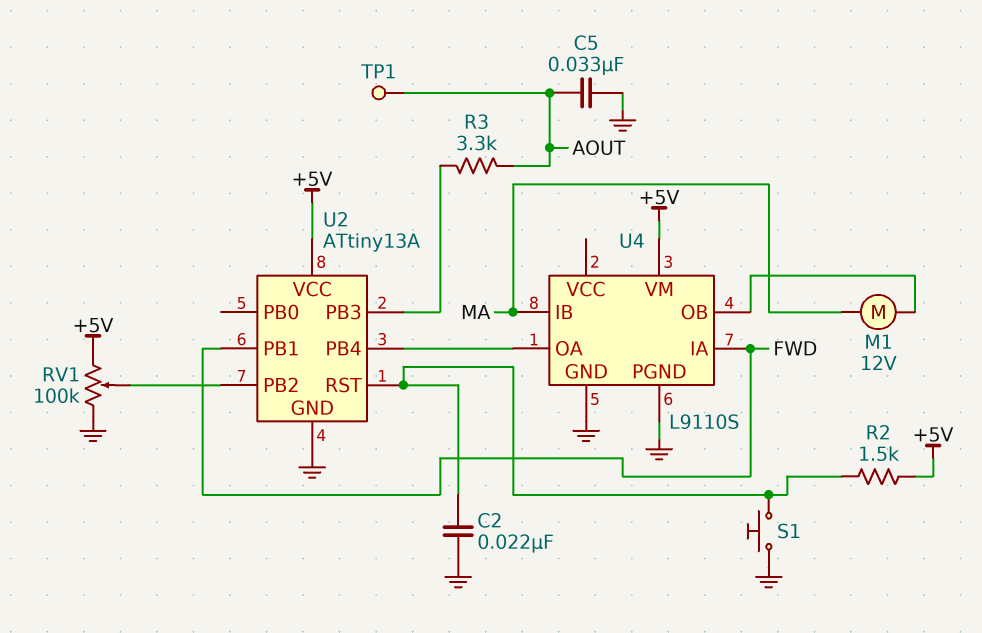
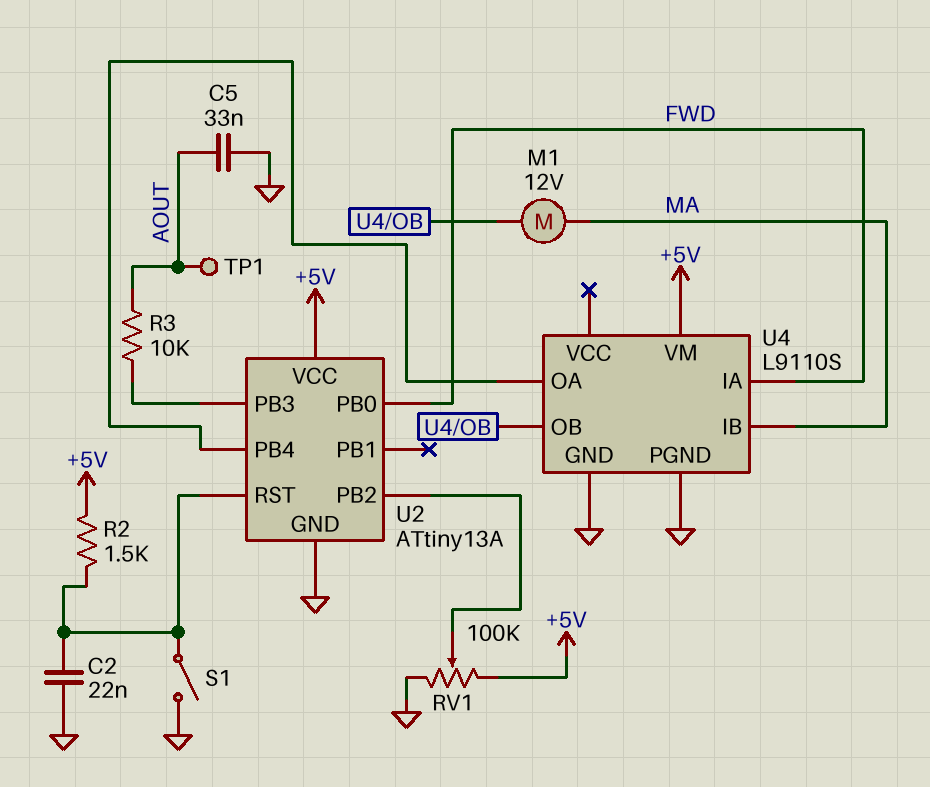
R3: 3.3k (AOUT, U2/PB3) -> 10k (AOUT, U2/PB3)
S1: button (GND, U2/RST) -> switch (GND, U2/RST)
U2 pin PB0: none -> FWD
U2 pin PB1: FWD -> none

